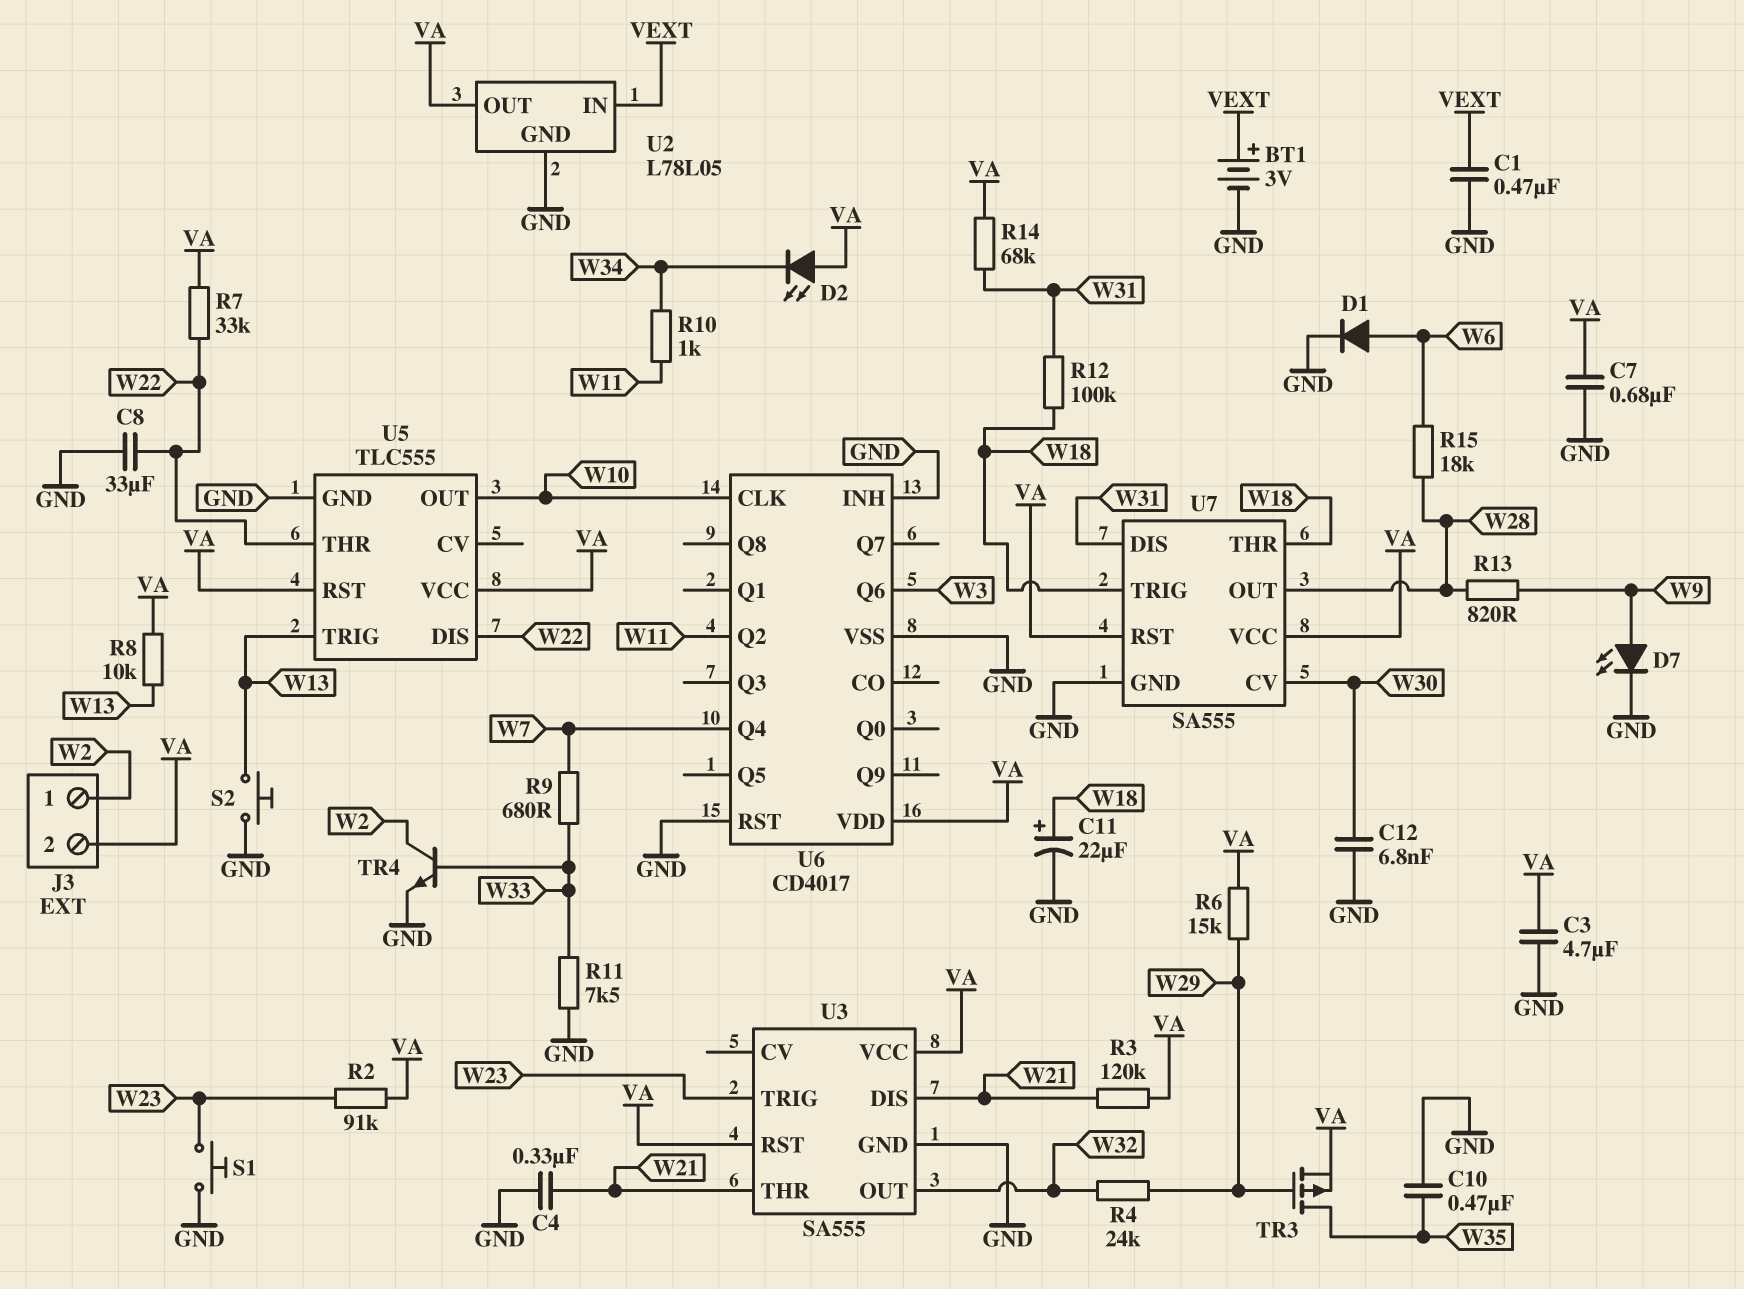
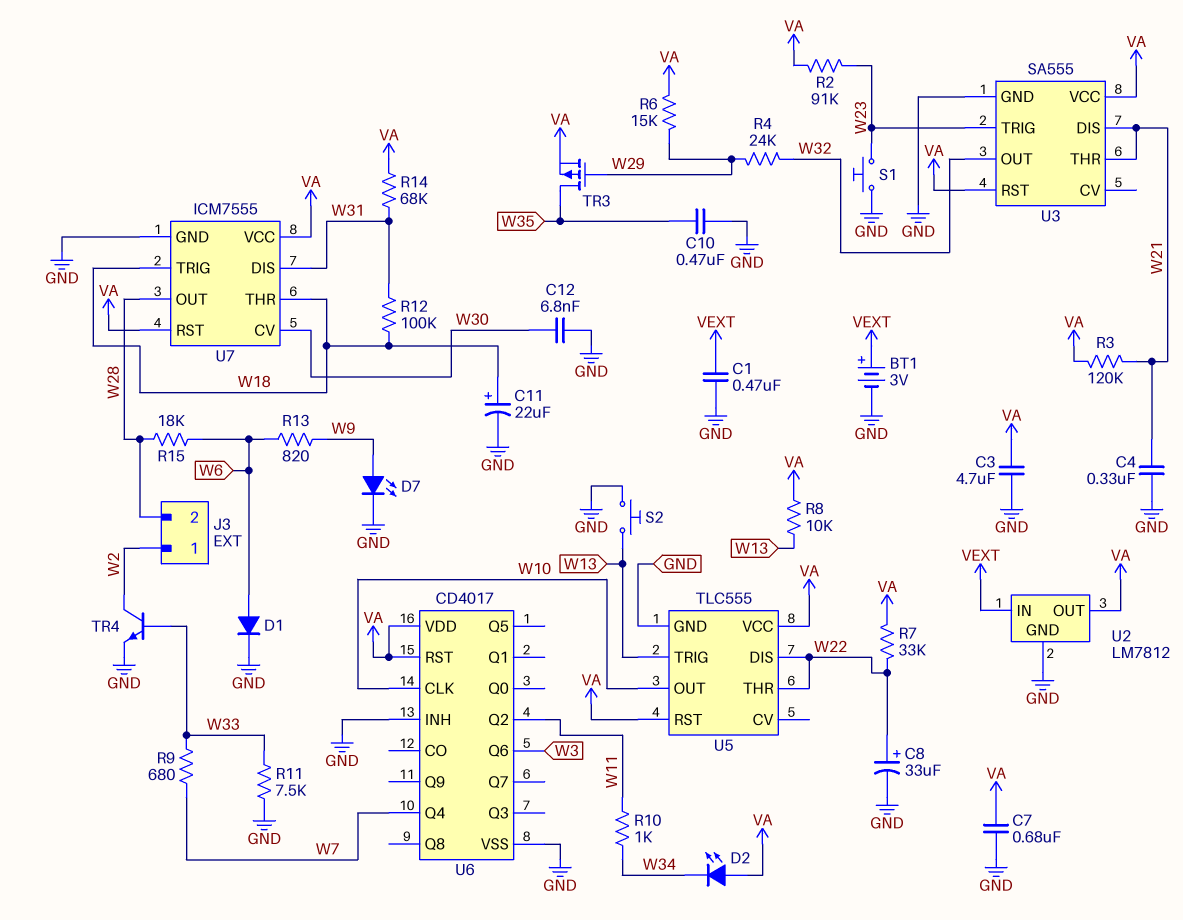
C8: 33uF (GND, W22) -> 33uF (plus W22, minus GND)
J3 pin 2: VA -> W28
R13: 820 (W9, W28) -> 820 (W6, W9)
U2: L78L05 -> LM7812
U6 pin RST: GND -> VA
U7: SA555 -> ICM7555

